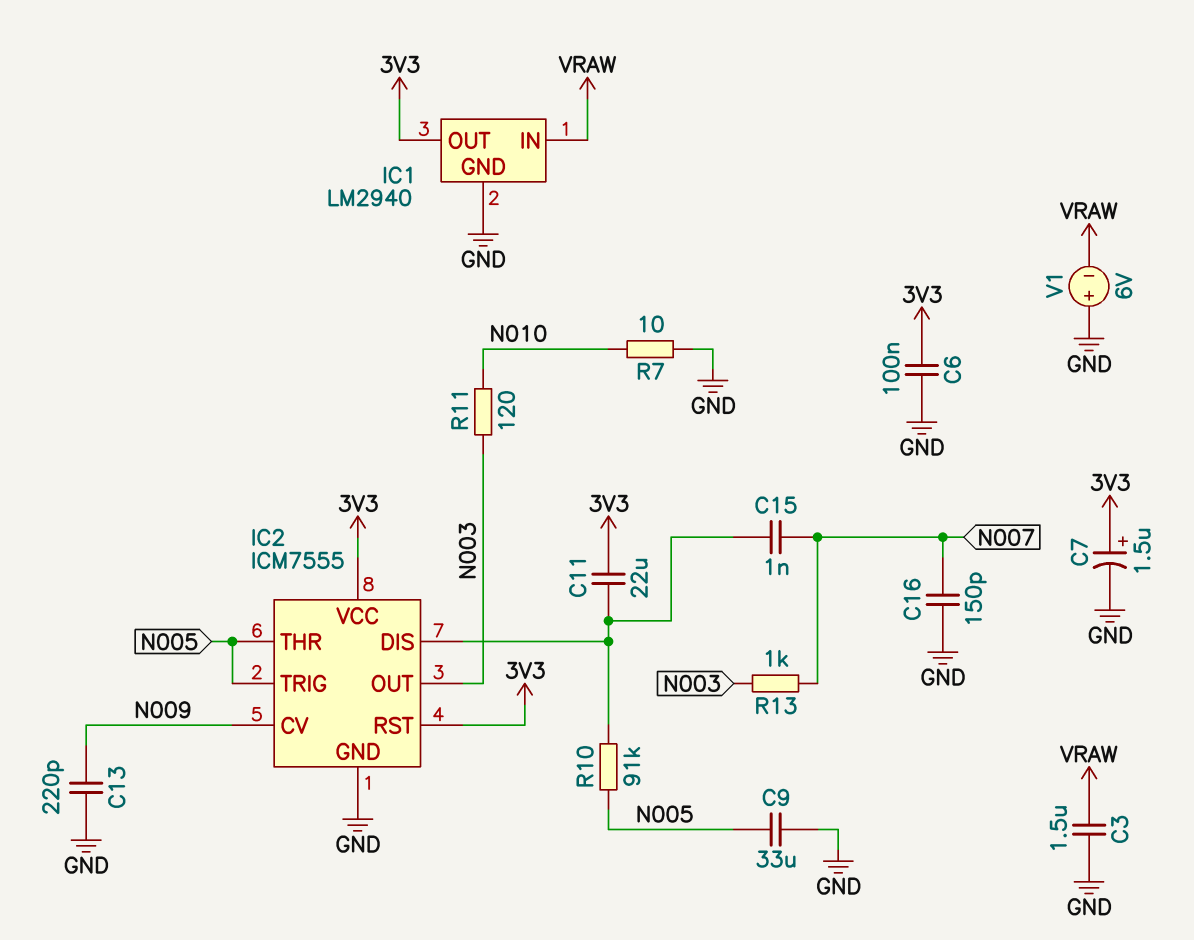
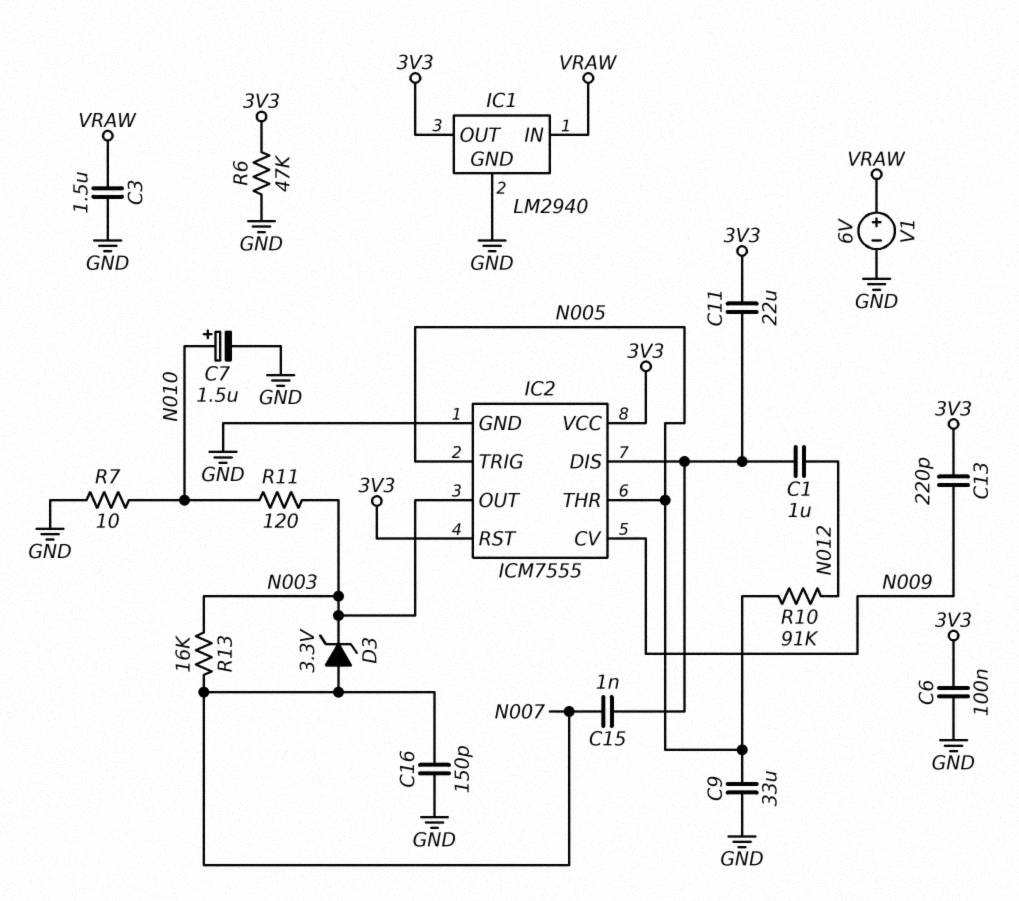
C1: none -> 1uF (IC2/DIS, N012)
C7: 1.5uF (plus 3V3, minus GND) -> 1.5uF (plus N010, minus GND)
C13: 220pF (GND, N009) -> 220pF (3V3, N009)
D3: none -> zener 3.3V (A N007, K N003)
R6: none -> 47k (3V3, GND)
R10: 91k (IC2/DIS, N005) -> 91k (N005, N012)
R13: 1k (N003, N007) -> 16k (N003, N007)
V1: 6V (plus GND, minus VRAW) -> 6V (plus VRAW, minus GND)

